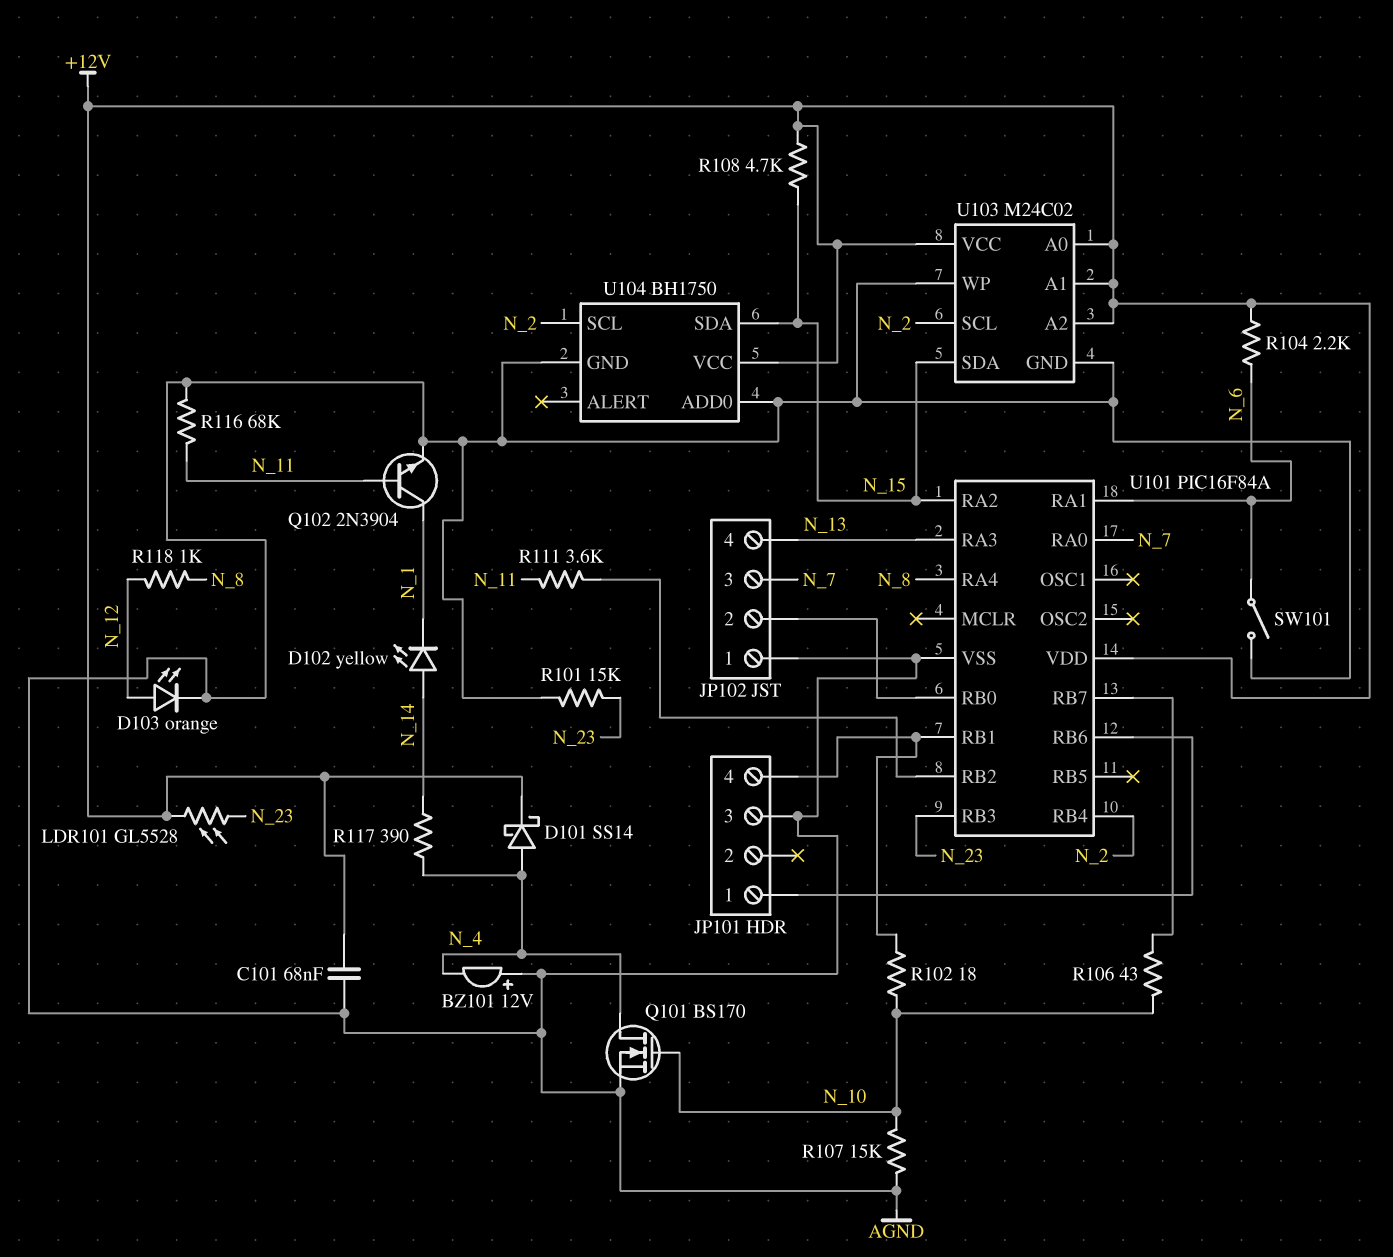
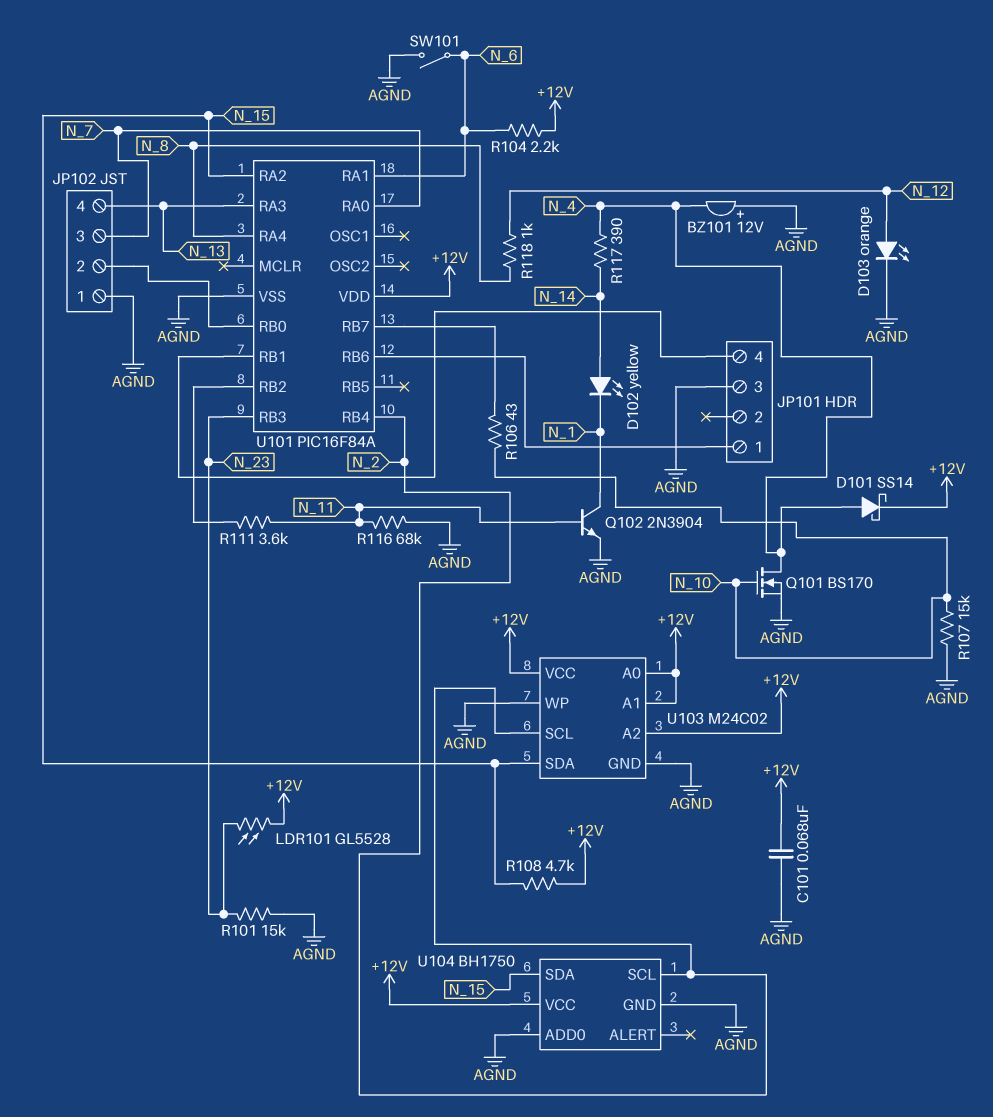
R102: 18 (JP101/4, N_10) -> none

